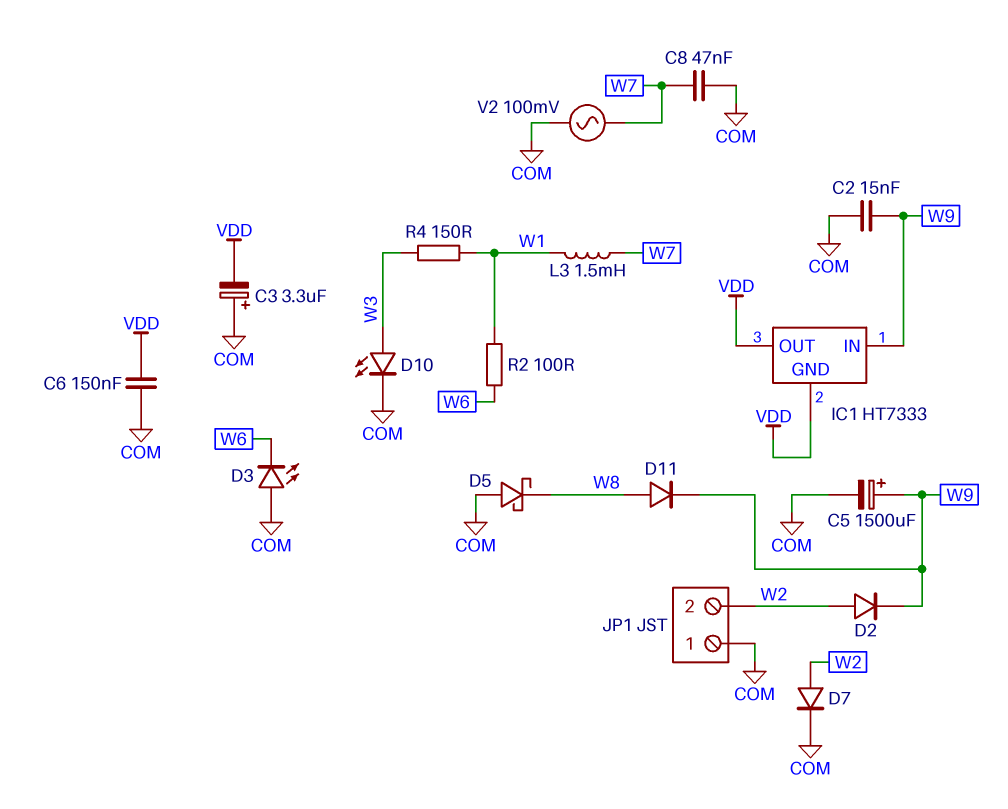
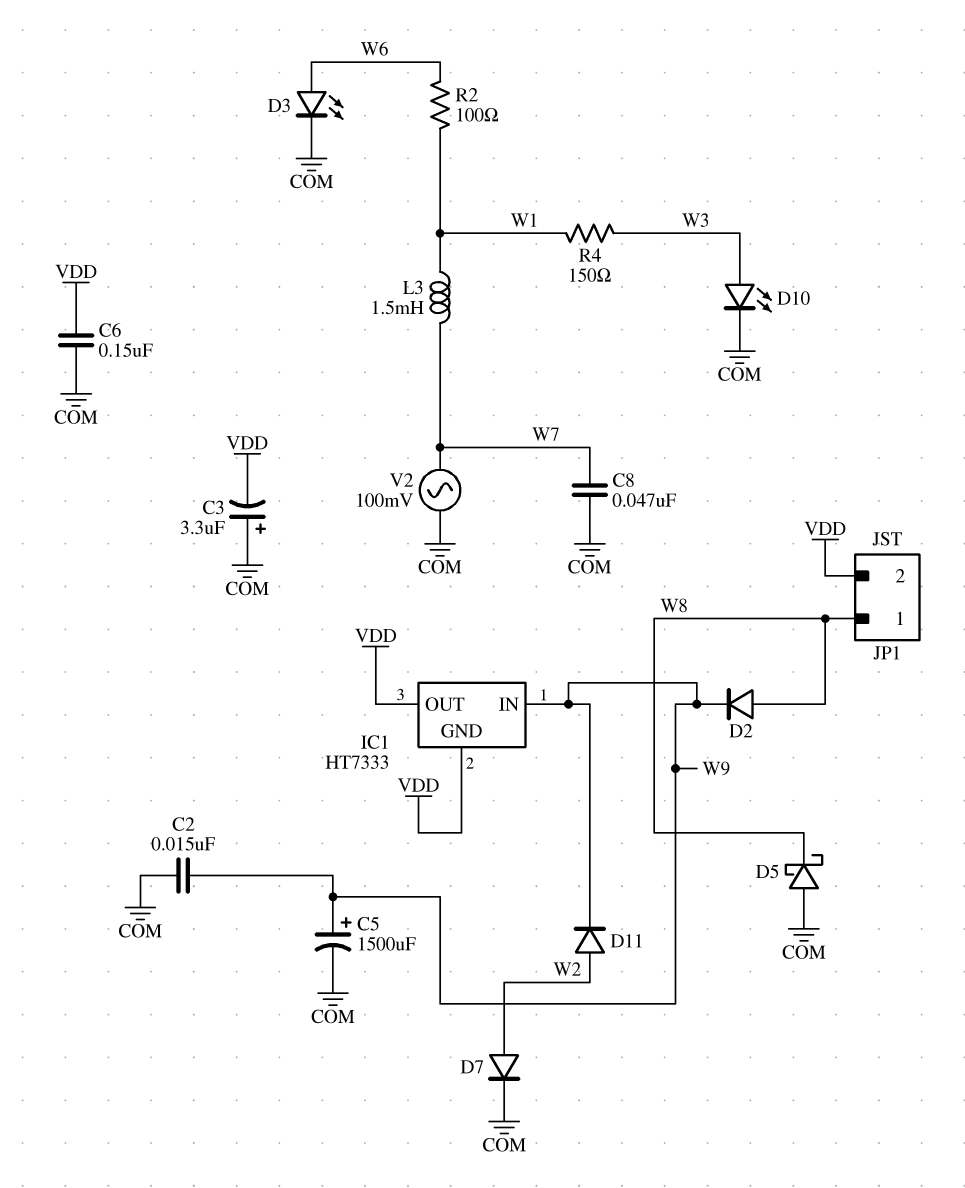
D2: diode (A W2, K W9) -> diode (A W8, K W9)
D3: LED (A COM, K W6) -> LED (A W6, K COM)
D11: diode (A W8, K W9) -> diode (A W2, K W9)
JP1 pin 1: COM -> W8
JP1 pin 2: W2 -> VDD

